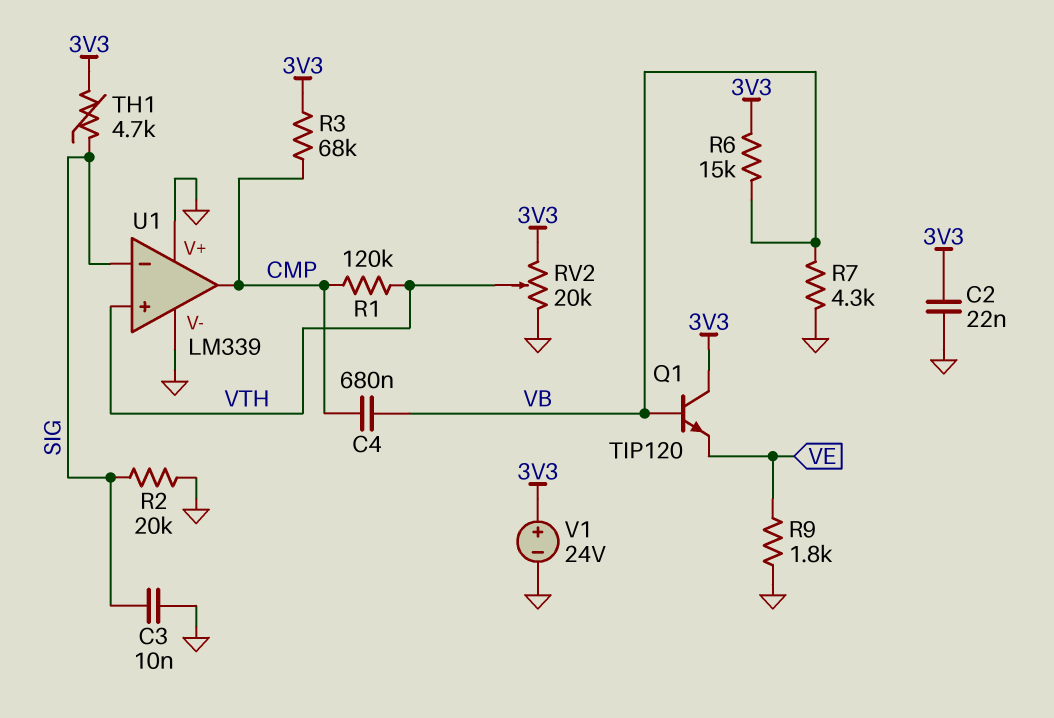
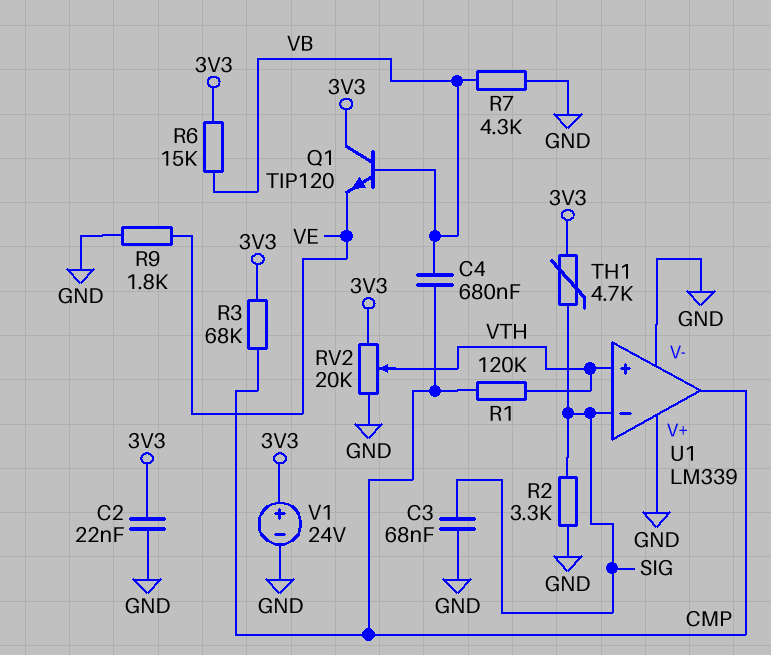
C3: 10nF (GND, SIG) -> 68nF (GND, SIG)
R2: 20k (GND, SIG) -> 3.3k (GND, SIG)

